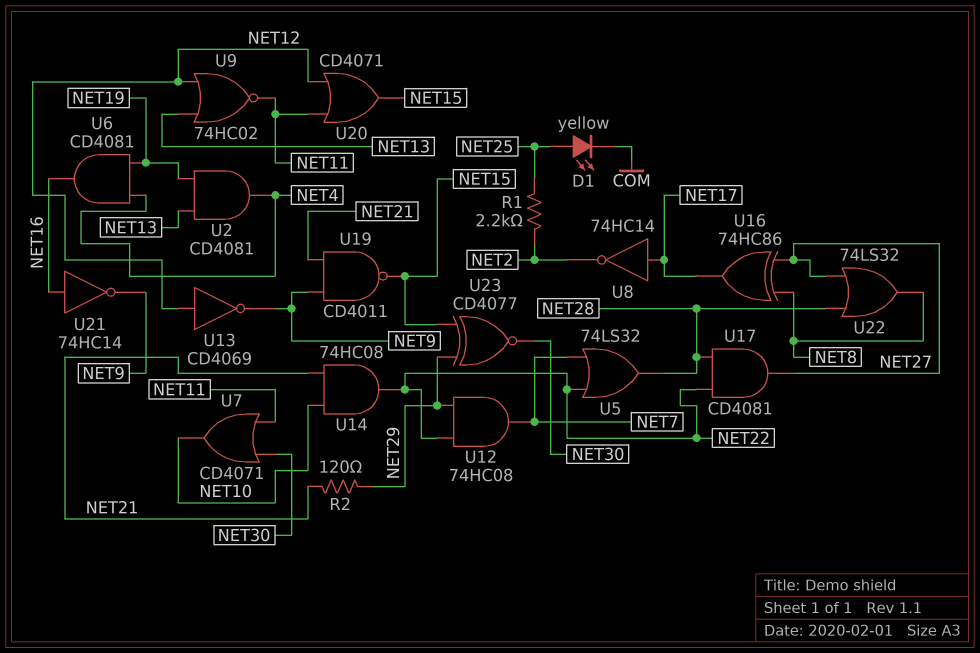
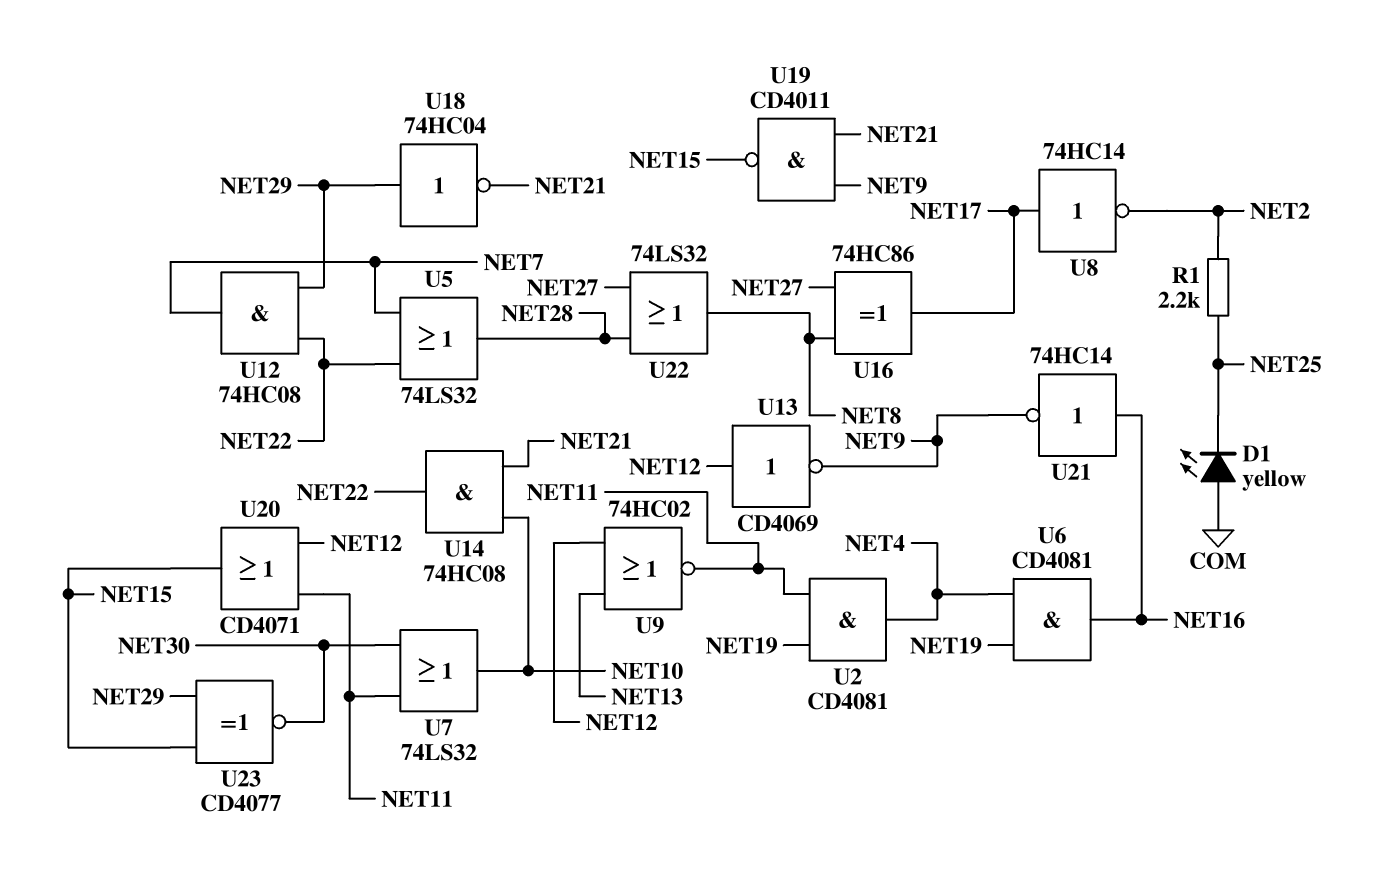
D1: LED yellow (A NET25, K COM) -> LED yellow (A COM, K NET25)
R2: 120 (NET21, NET29) -> none
U2: AND CD4081 (in NET13, in NET19, out NET4) -> AND CD4081 (in NET11, in NET19, out NET4)
U7: OR CD4071 (in NET11, in NET30, out NET10) -> OR 74LS32 (in NET11, in NET30, out NET10)
U17: AND CD4081 (in NET22, in NET28, out NET27) -> none
U18: none -> NOT 74HC04 (in NET29, out NET21)

